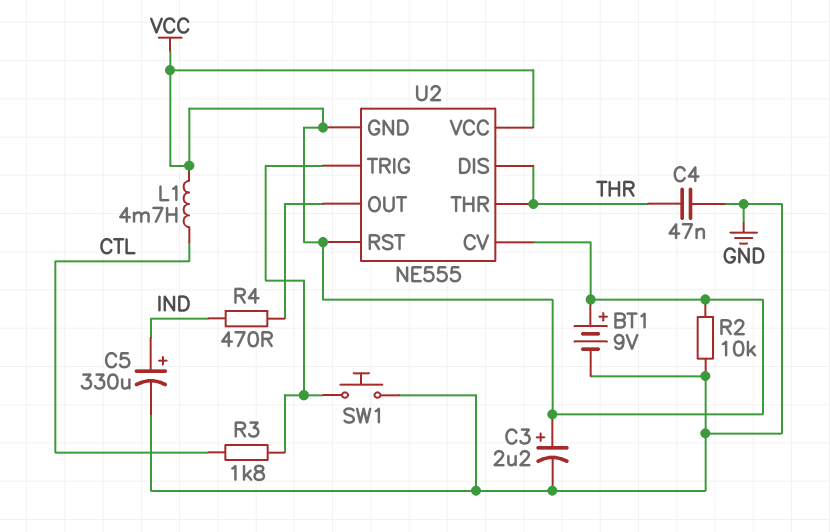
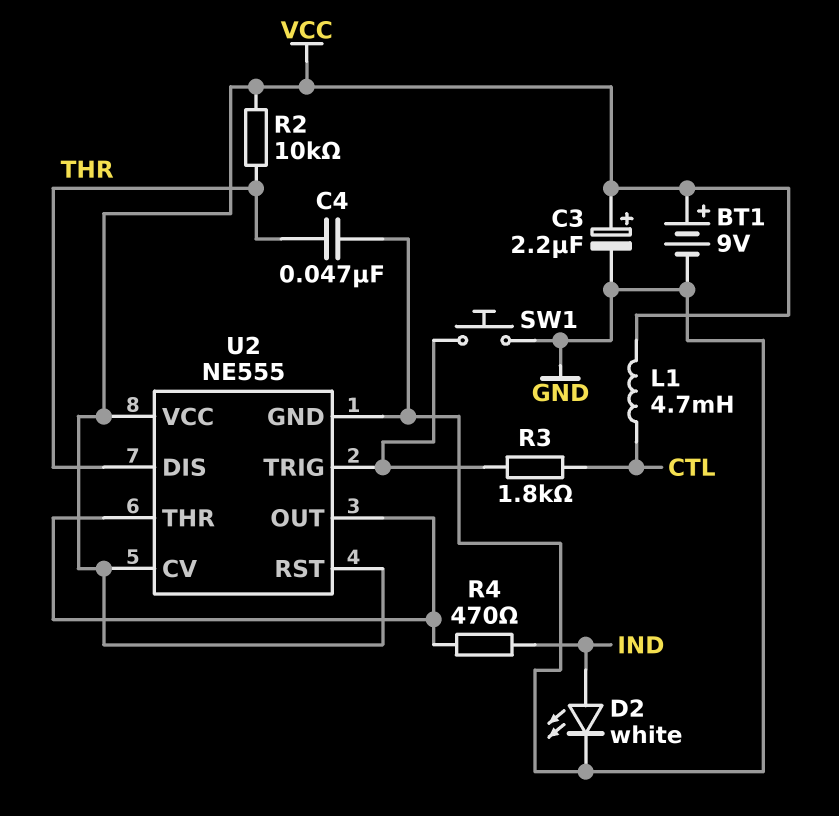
C5: 330uF (plus IND, minus GND) -> none
D2: none -> LED white (A IND, K GND)
R2: 10k (GND, VCC) -> 10k (THR, VCC)
U2 pin GND: VCC -> GND
U2 pin THR: THR -> U2/OUT

